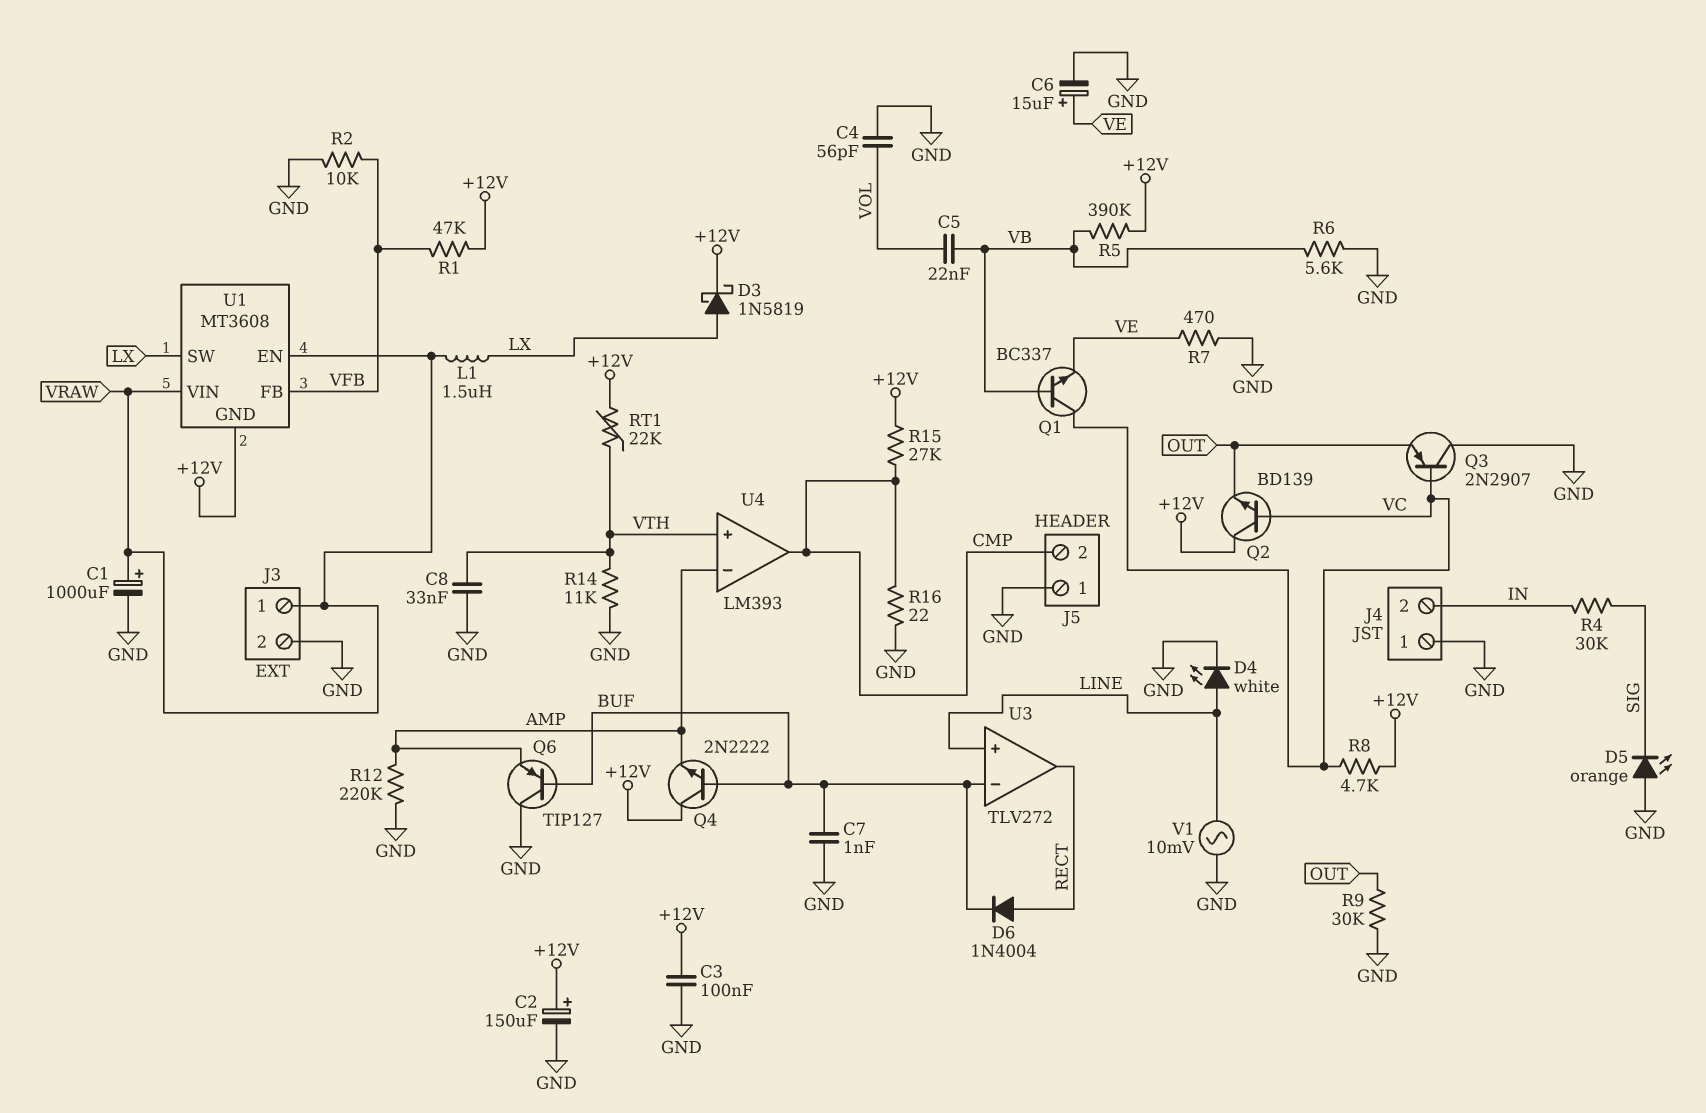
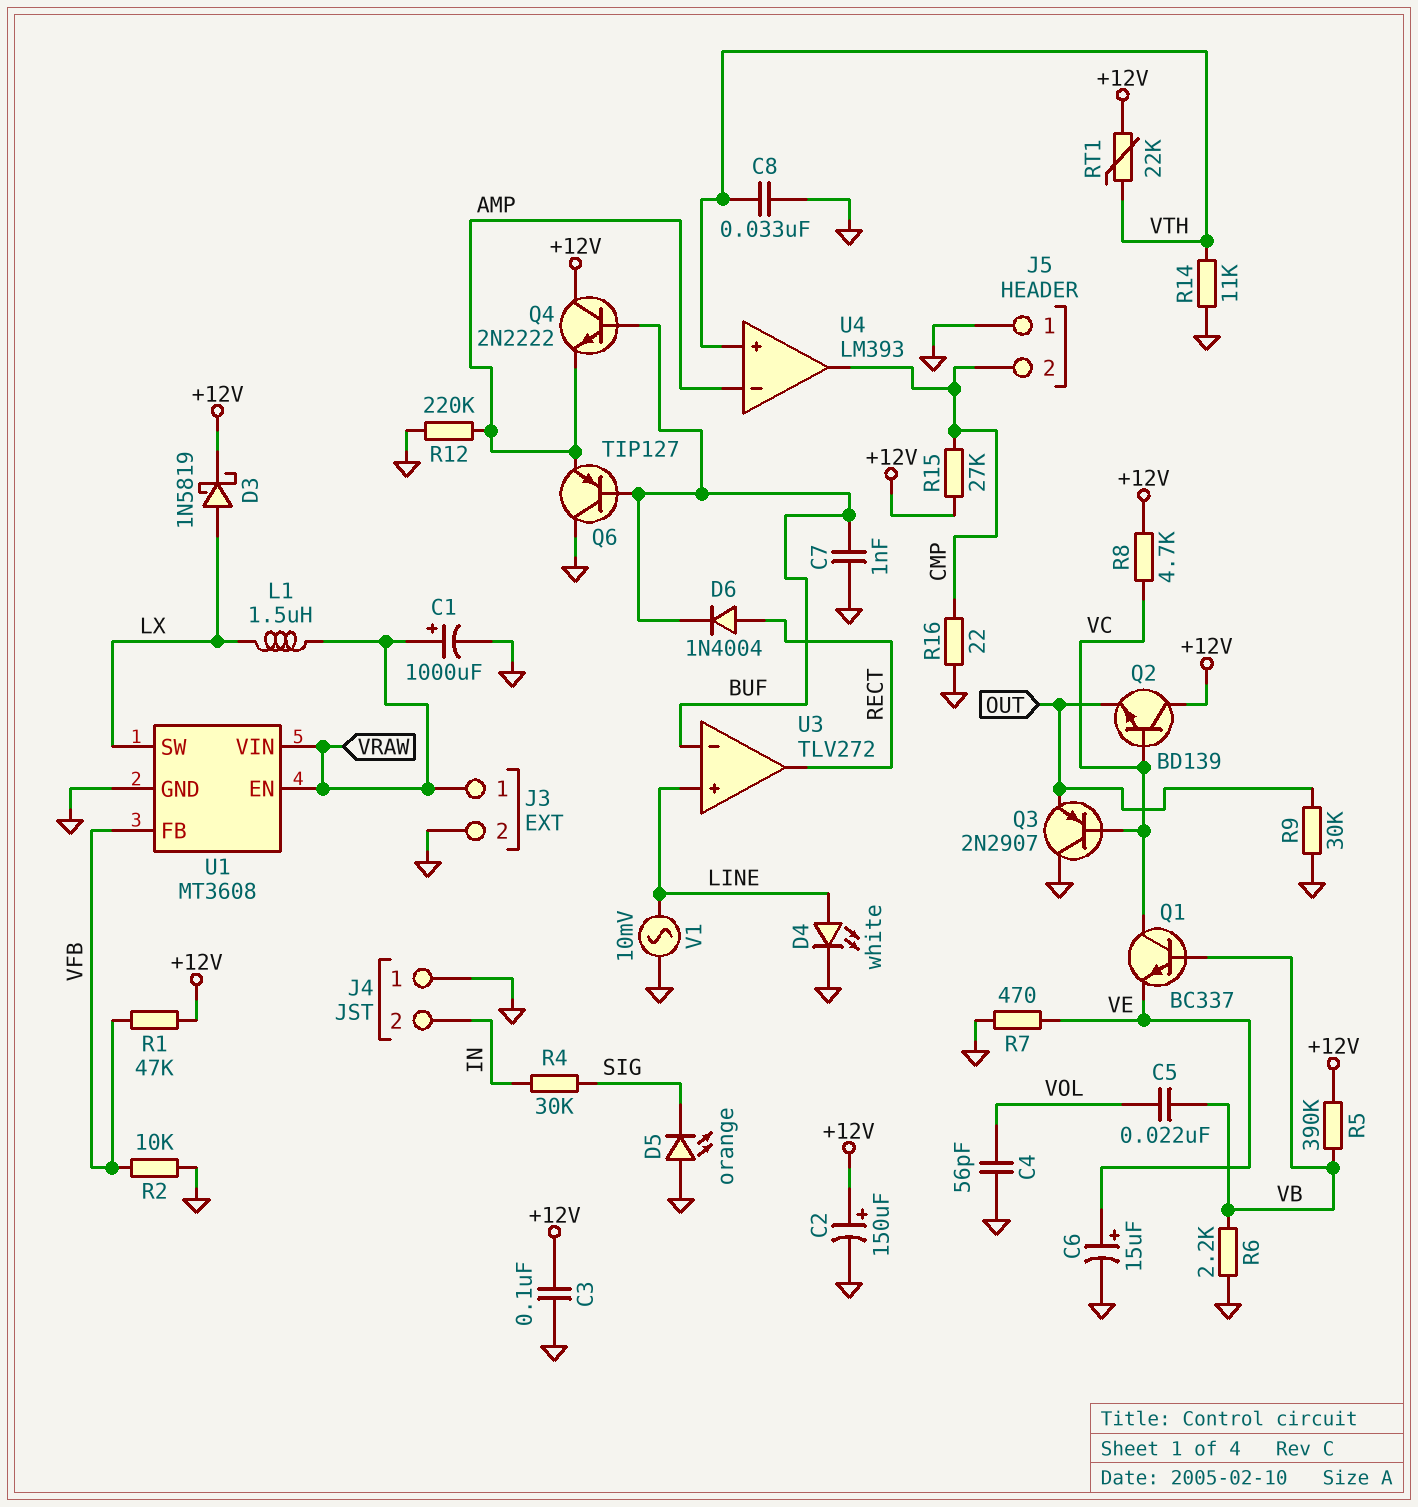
R6: 5.6k (GND, VB) -> 2.2k (GND, VB)
U1 pin GND: +12V -> GND

